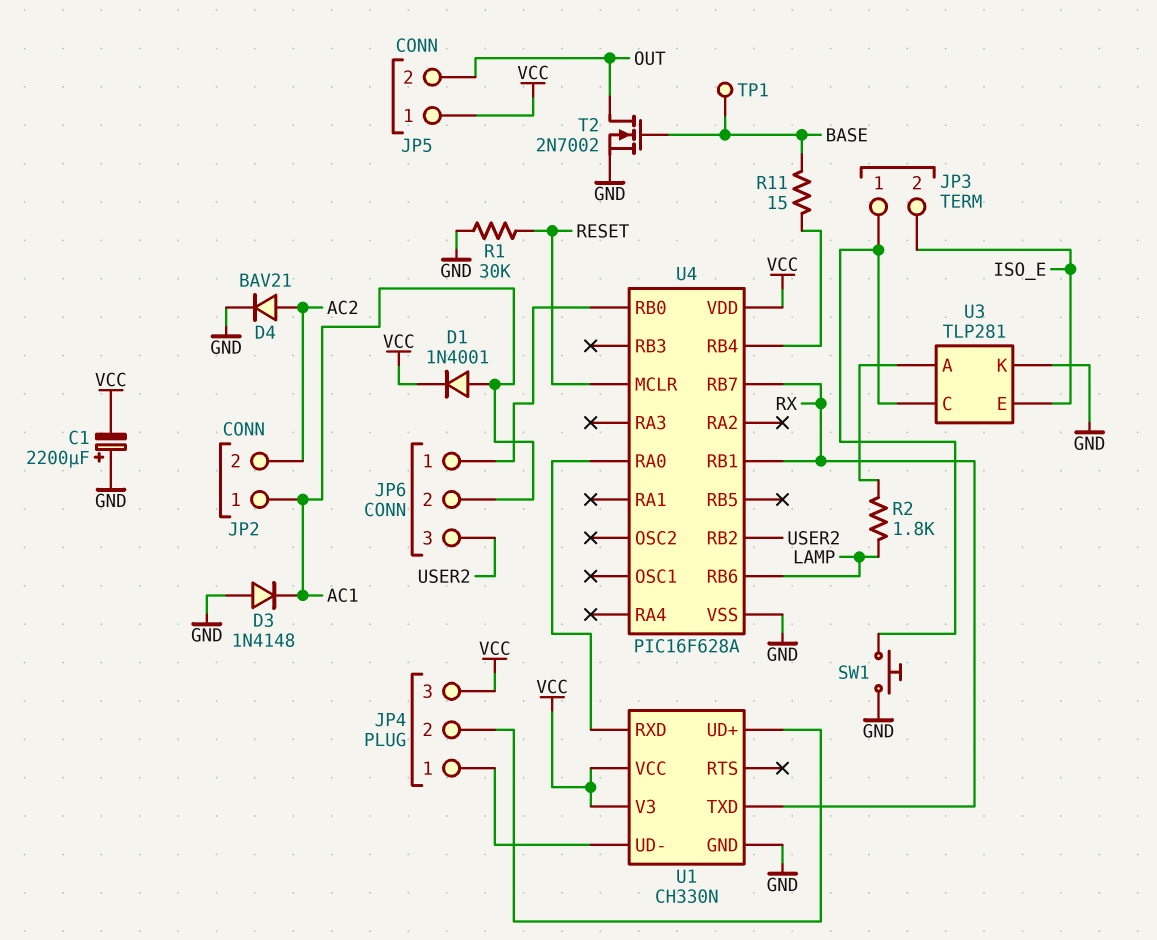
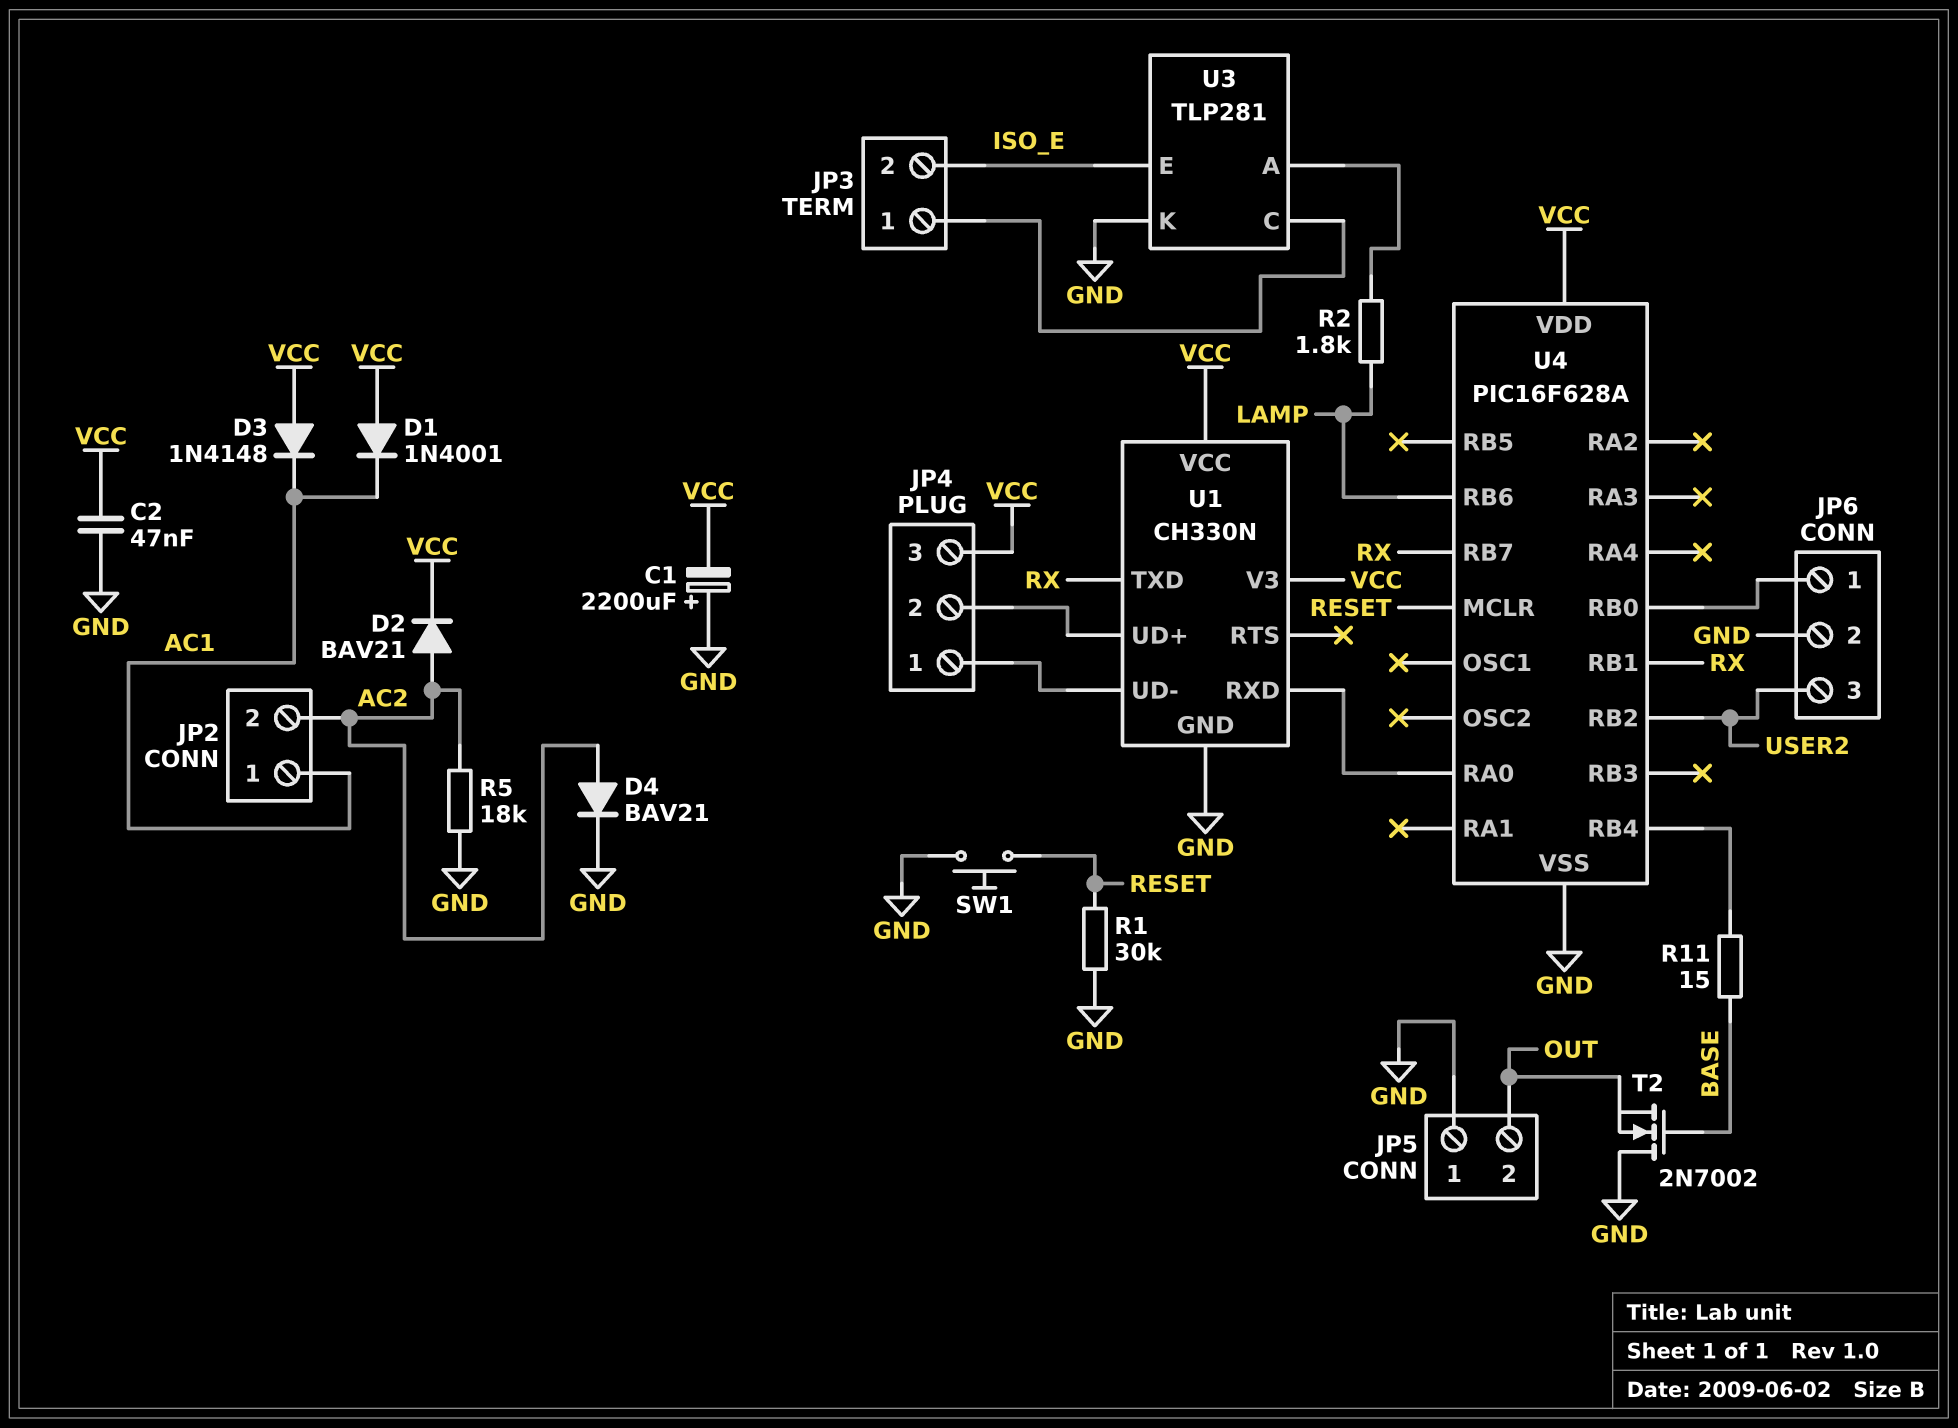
C2: none -> 47nF (GND, VCC)
D1: diode 1N4001 (A AC1, K VCC) -> diode 1N4001 (A VCC, K AC1)
D2: none -> diode BAV21 (A AC2, K VCC)
D3: diode 1N4148 (A GND, K AC1) -> diode 1N4148 (A VCC, K AC1)
JP5 pin 1: VCC -> GND
JP6 pin 2: AC1 -> GND
R5: none -> 18k (AC2, GND)
SW1: button (GND, JP3/1) -> button (GND, RESET)
T2: NMOS 2N7002 (G BASE, D OUT, S GND) -> NMOS 2N7002 (G BASE, D GND, S OUT)
TP1: test point (BASE) -> none

